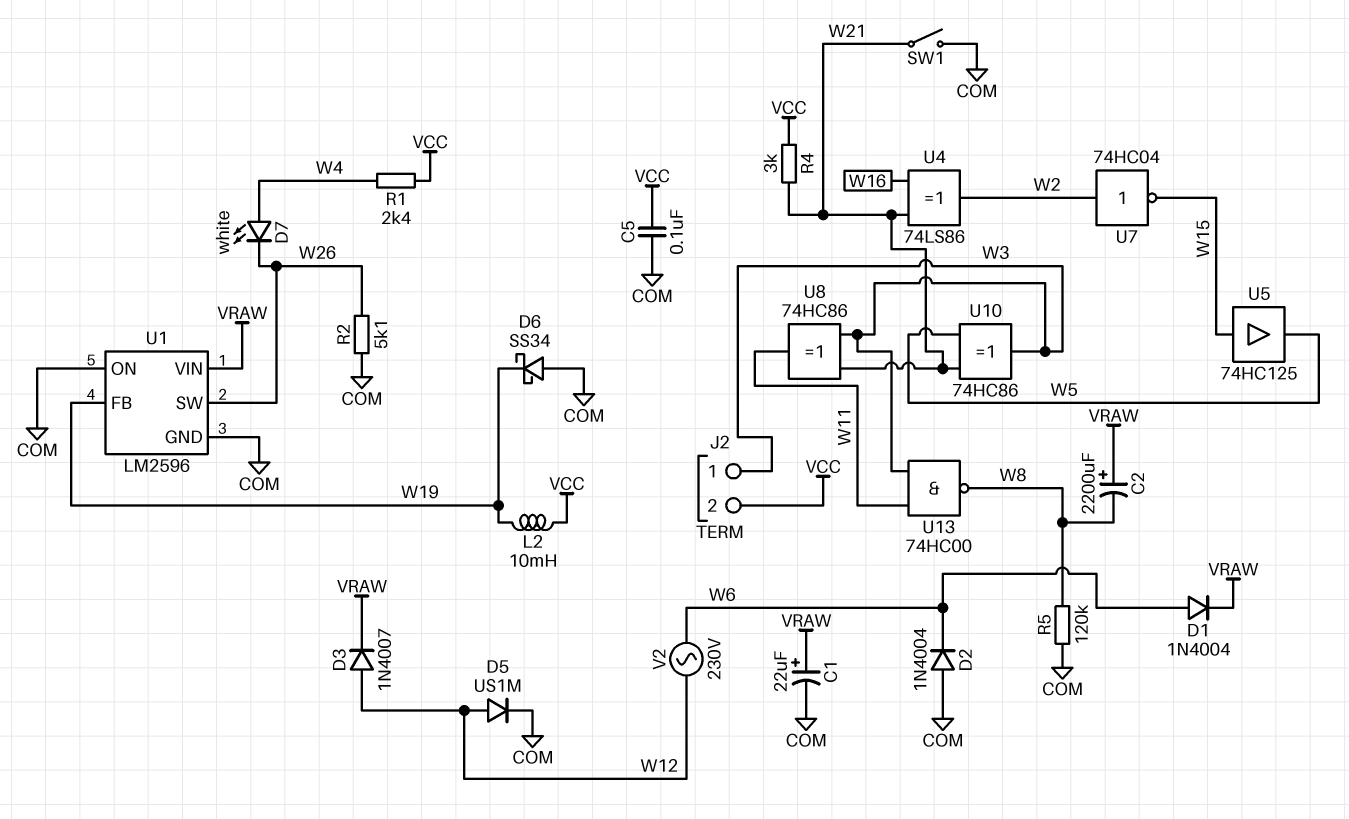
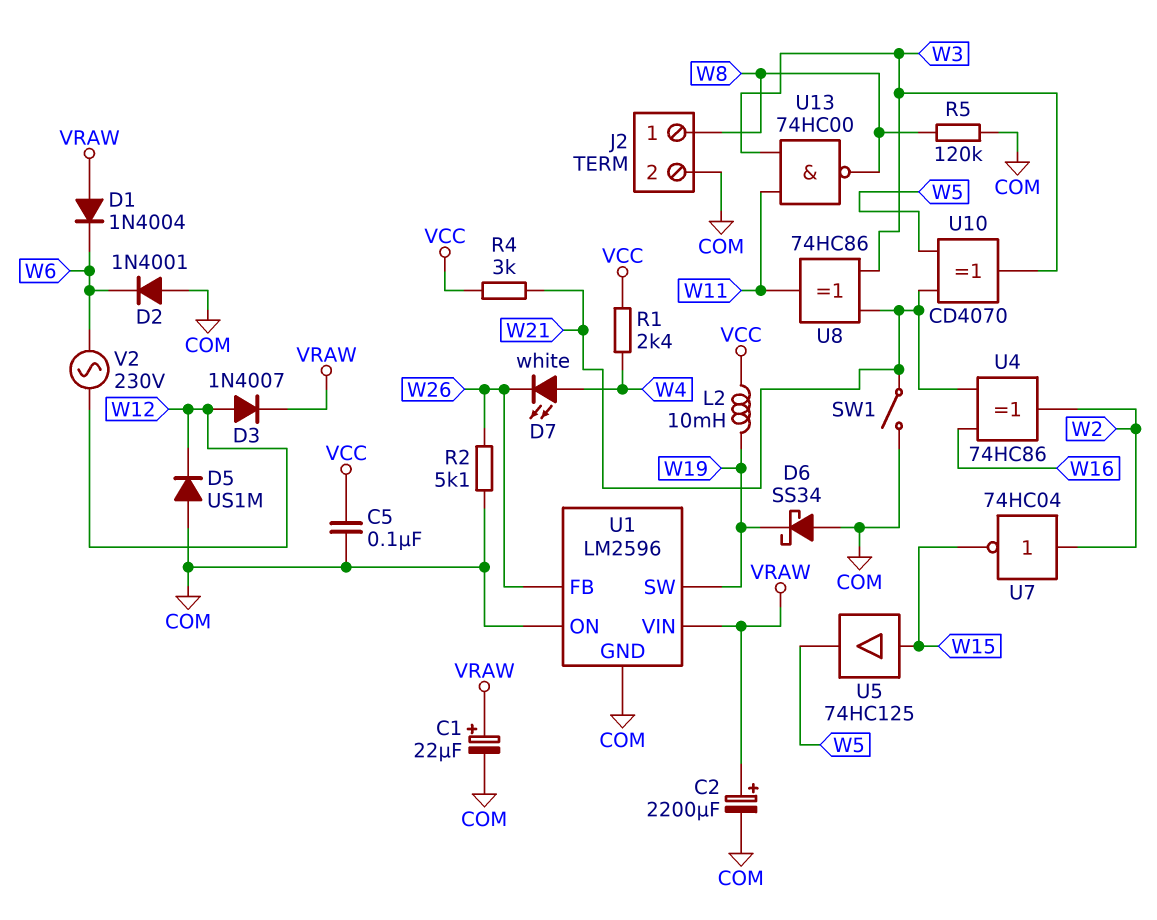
C2: 2200uF (plus VRAW, minus W8) -> 2200uF (plus VRAW, minus COM)
D1: diode 1N4004 (A W6, K VRAW) -> diode 1N4004 (A VRAW, K W6)
D2: diode 1N4004 (A COM, K W6) -> diode 1N4001 (A COM, K W6)
D5: diode US1M (A W12, K COM) -> diode US1M (A COM, K W12)
J2 pin 1: W3 -> W8
J2 pin 2: VCC -> COM
U1 pin FB: W19 -> W26
U1 pin SW: W26 -> W19
U4: XOR 74LS86 (in W16, in W21, out W2) -> XOR 74HC86 (in W16, in W21, out W2)
U10: XOR 74HC86 (in W5, in W21, out W3) -> XOR CD4070 (in W5, in W21, out W3)

